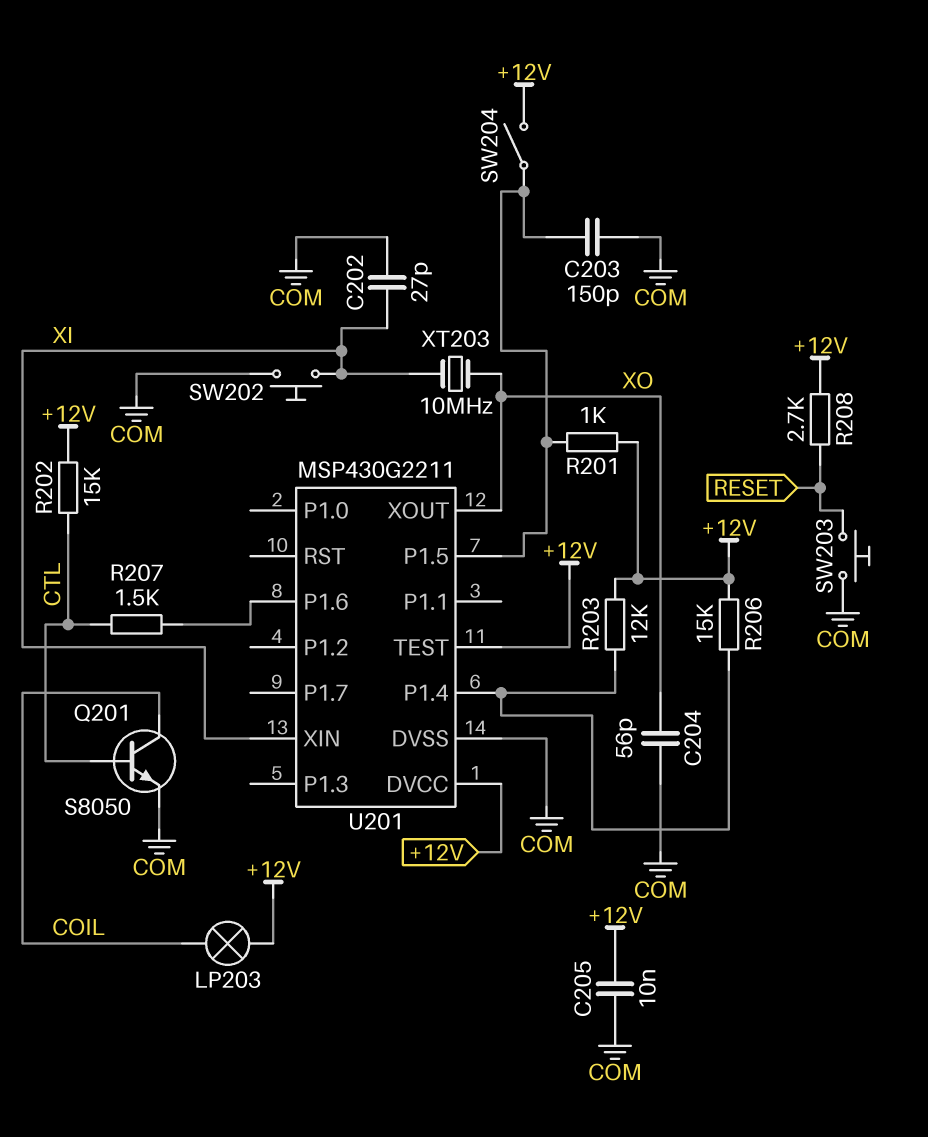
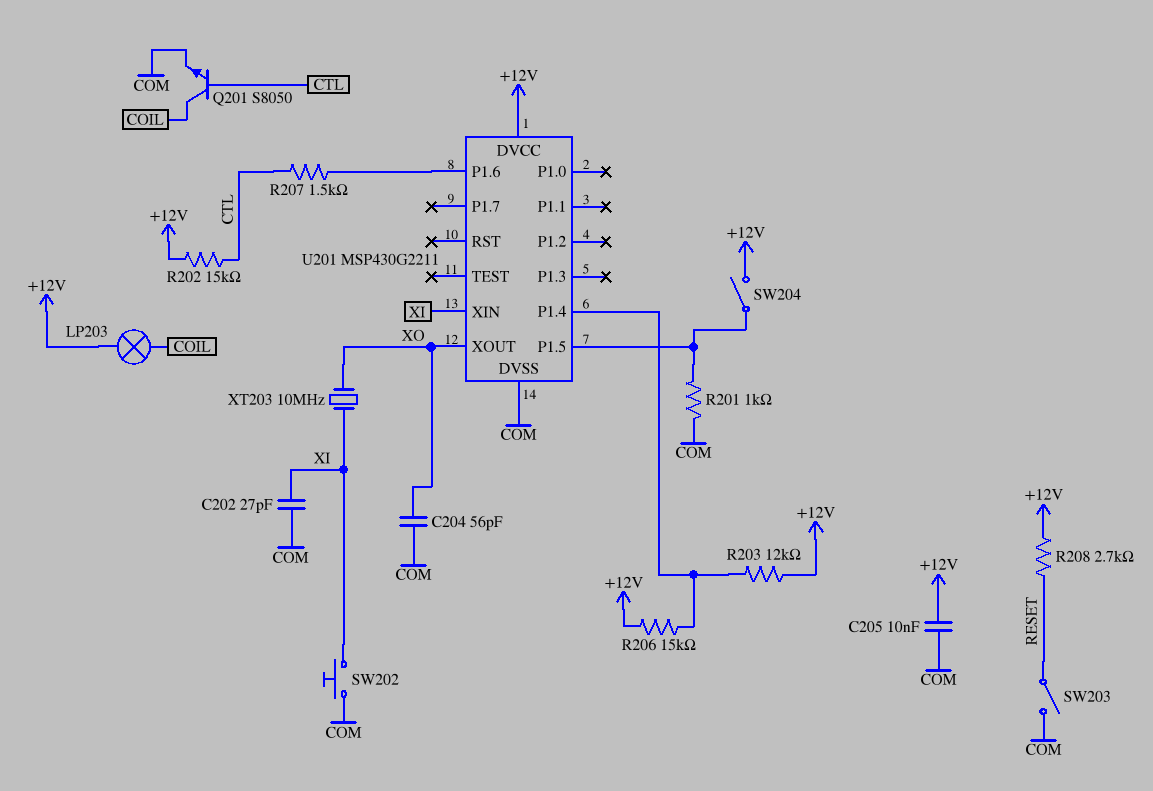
C203: 150pF (COM, U201/P1.5) -> none
R201: 1k (+12V, U201/P1.5) -> 1k (COM, U201/P1.5)
SW203: button (COM, RESET) -> switch (COM, RESET)
U201 pin TEST: +12V -> none

